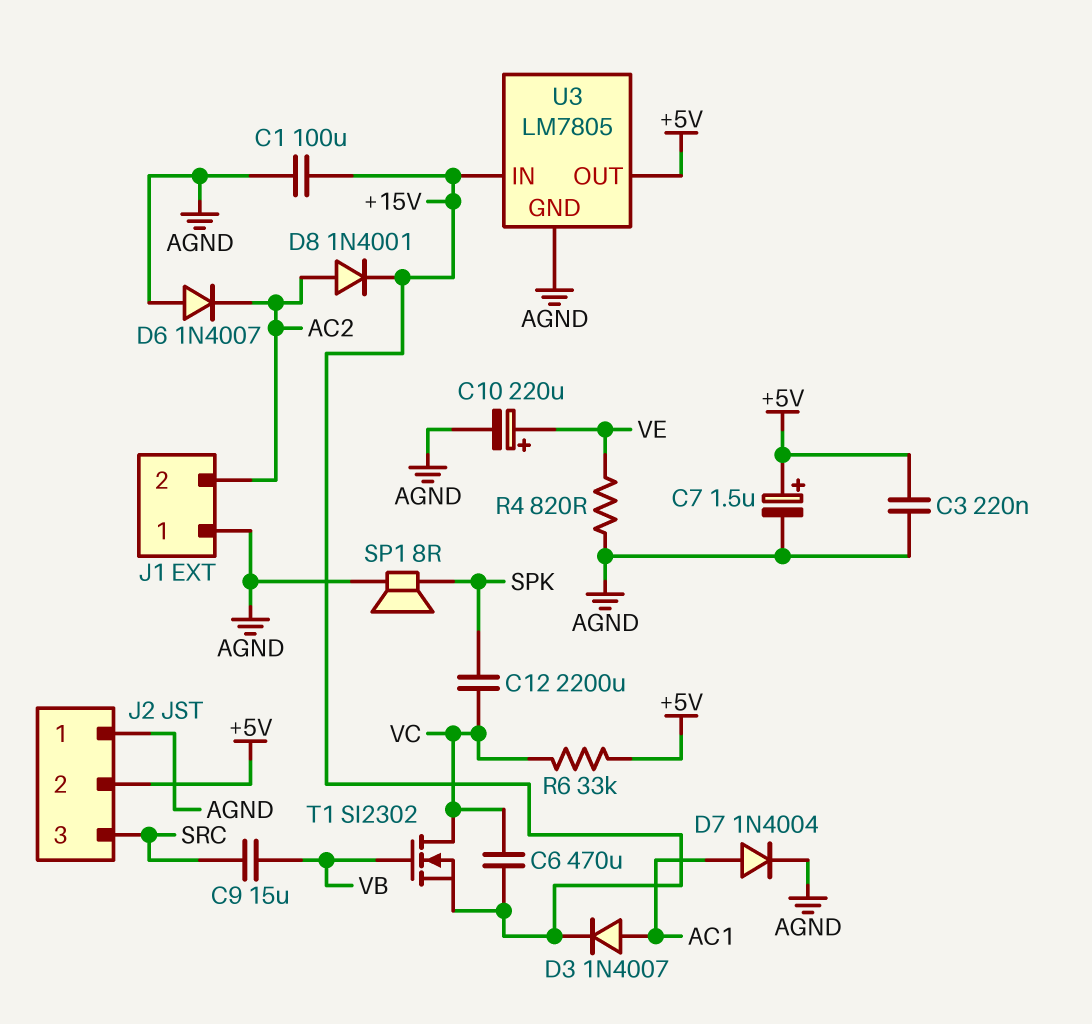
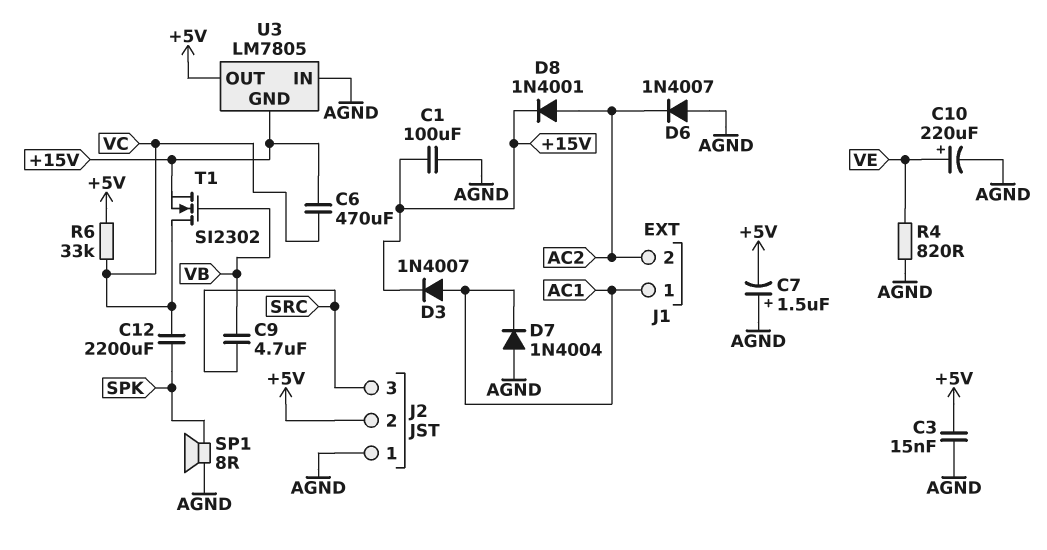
C3: 220nF (+5V, AGND) -> 15nF (+5V, AGND)
C7: 1.5uF (plus +5V, minus AGND) -> 1.5uF (plus AGND, minus +5V)
C9: 15uF (SRC, VB) -> 4.7uF (SRC, VB)
D7: diode 1N4004 (A AC1, K AGND) -> diode 1N4004 (A AGND, K AC1)
J1 pin 1: AGND -> AC1
U3 pin GND: AGND -> +15V
U3 pin IN: +15V -> AGND

